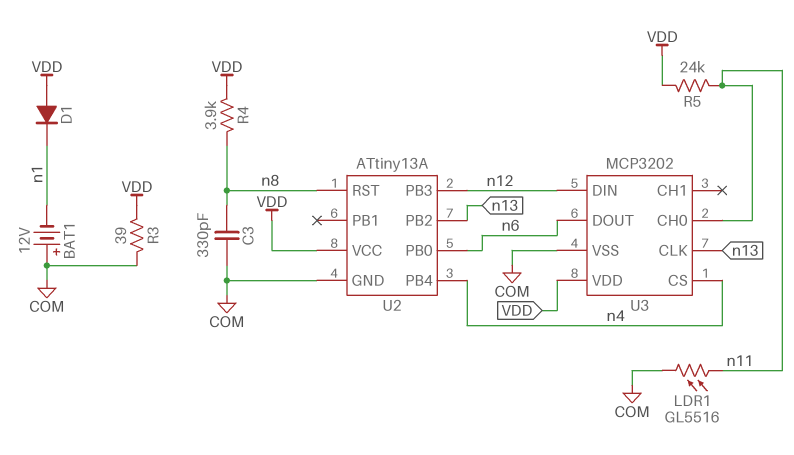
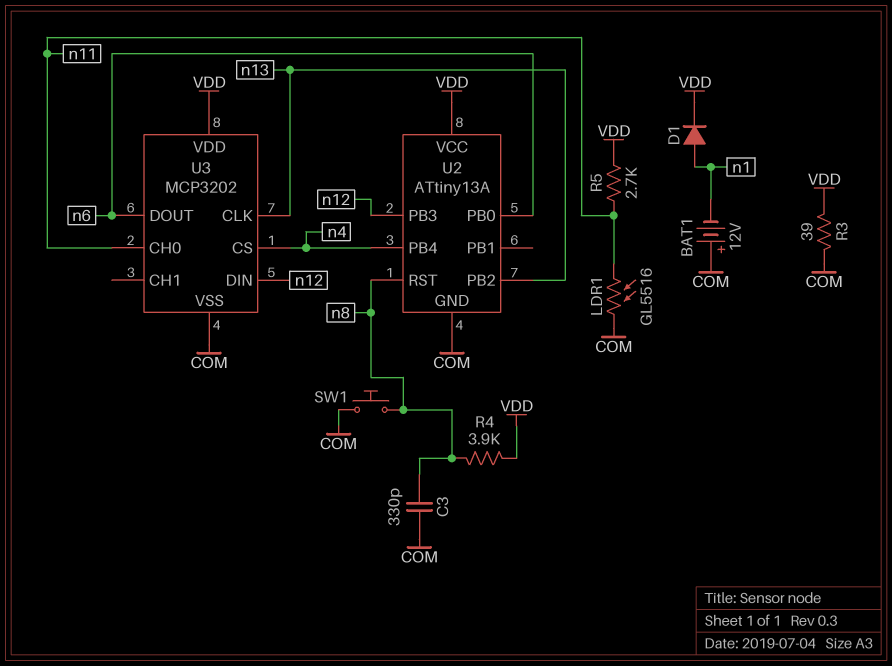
D1: diode (A VDD, K n1) -> diode (A n1, K VDD)
R5: 24k (VDD, n11) -> 2.7k (VDD, n11)
SW1: none -> button (COM, n8)

